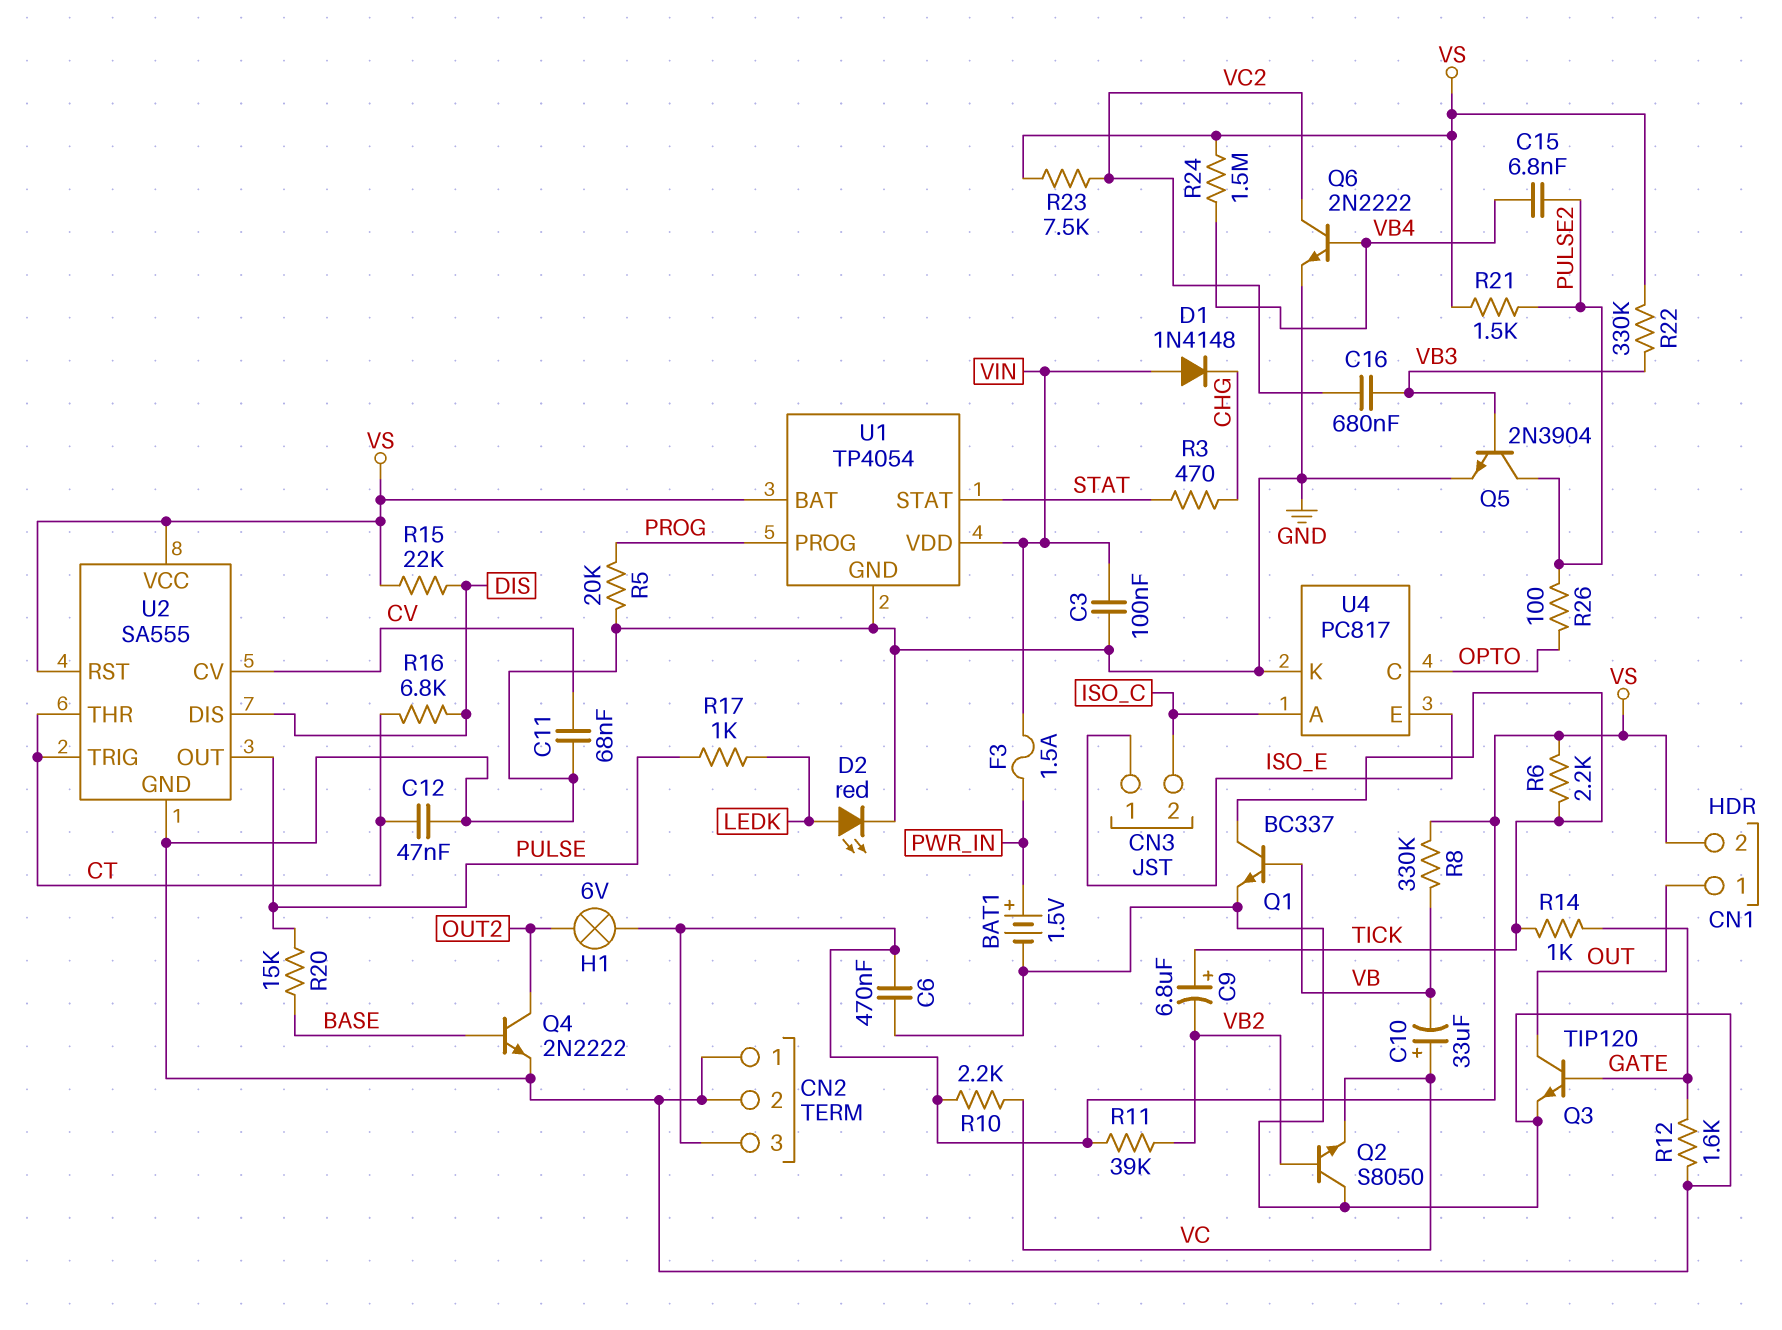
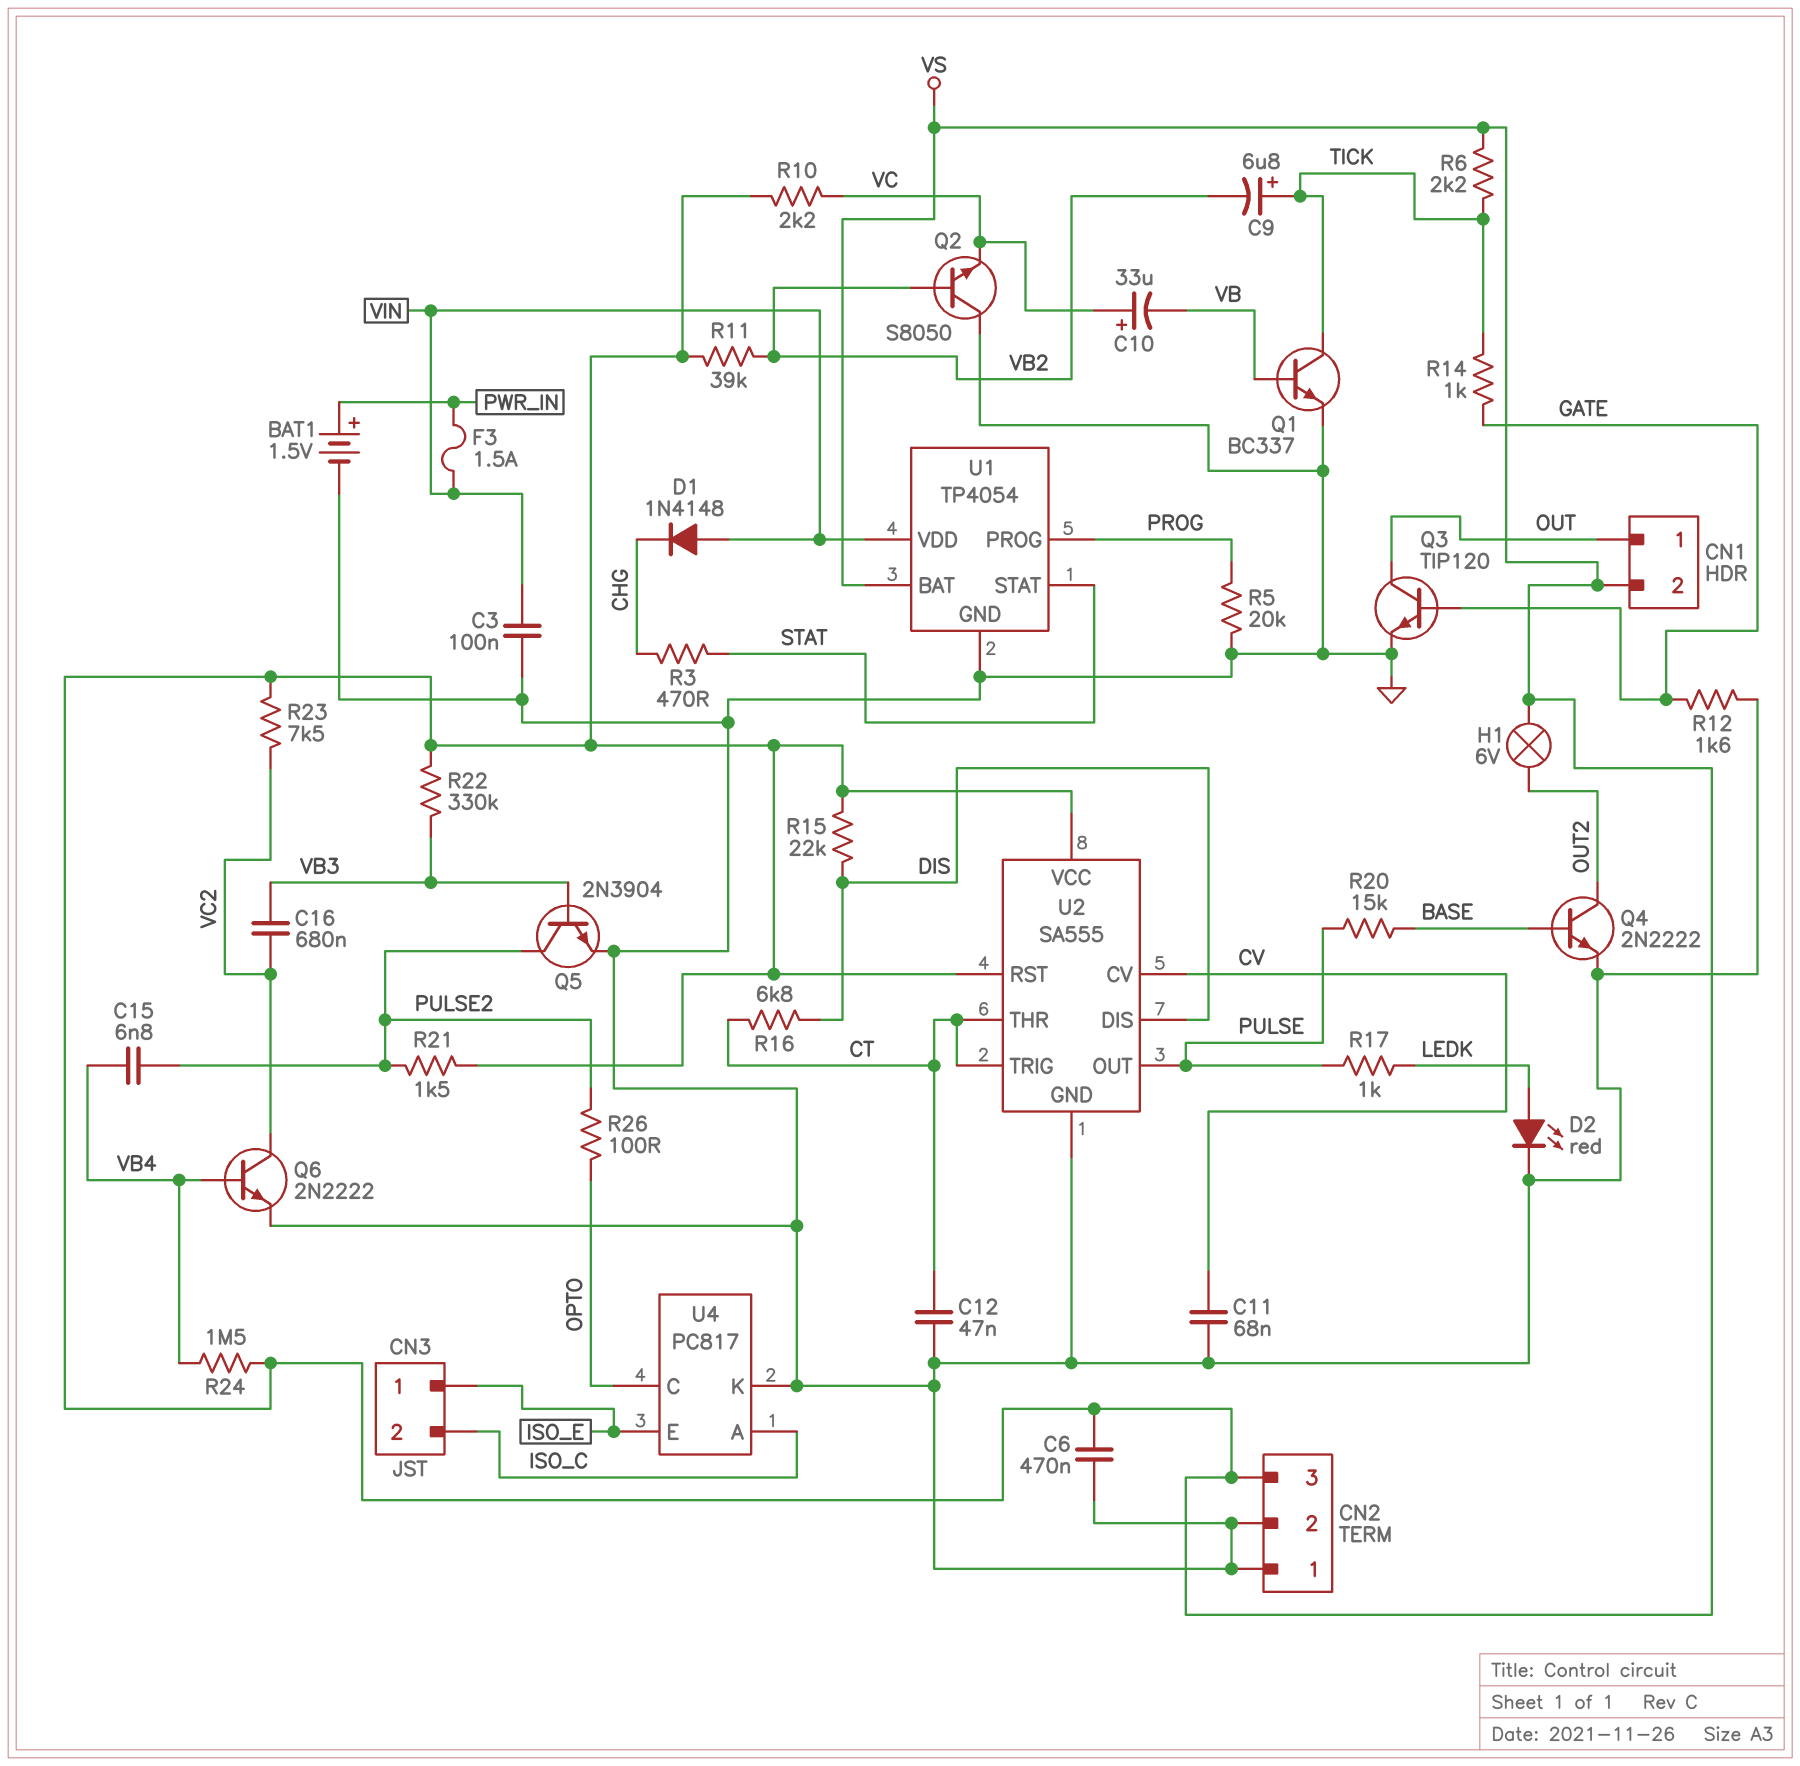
R8: 330k (VB, VS) -> none

